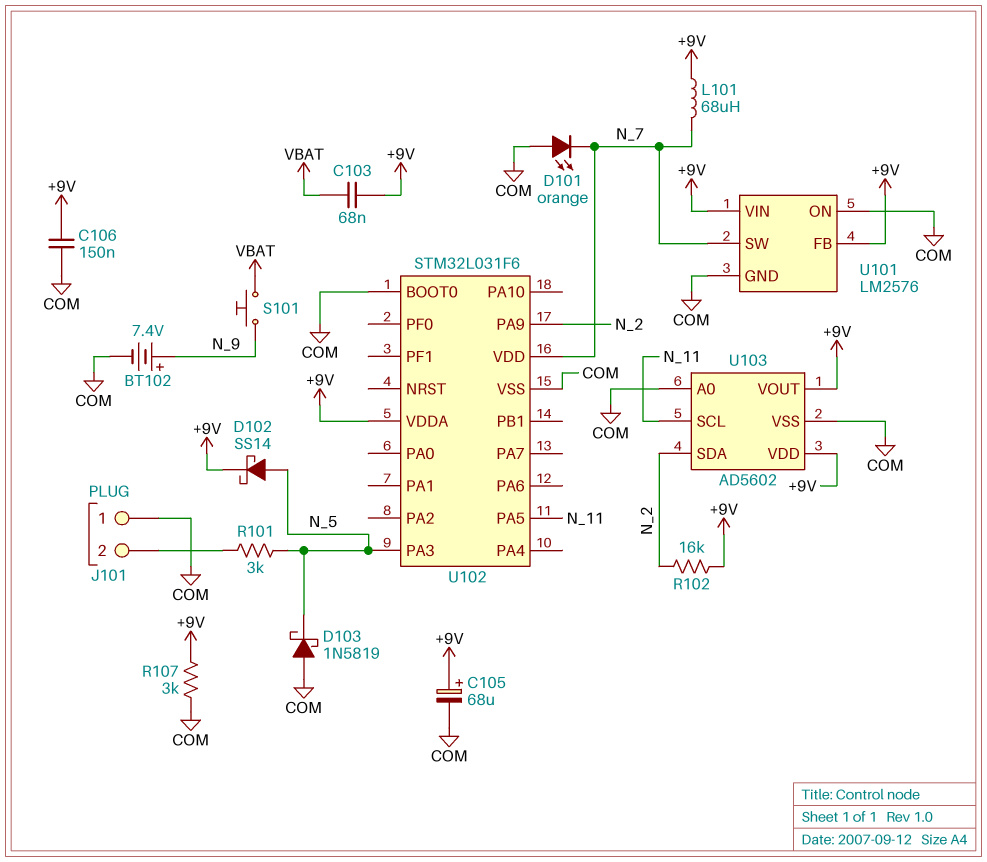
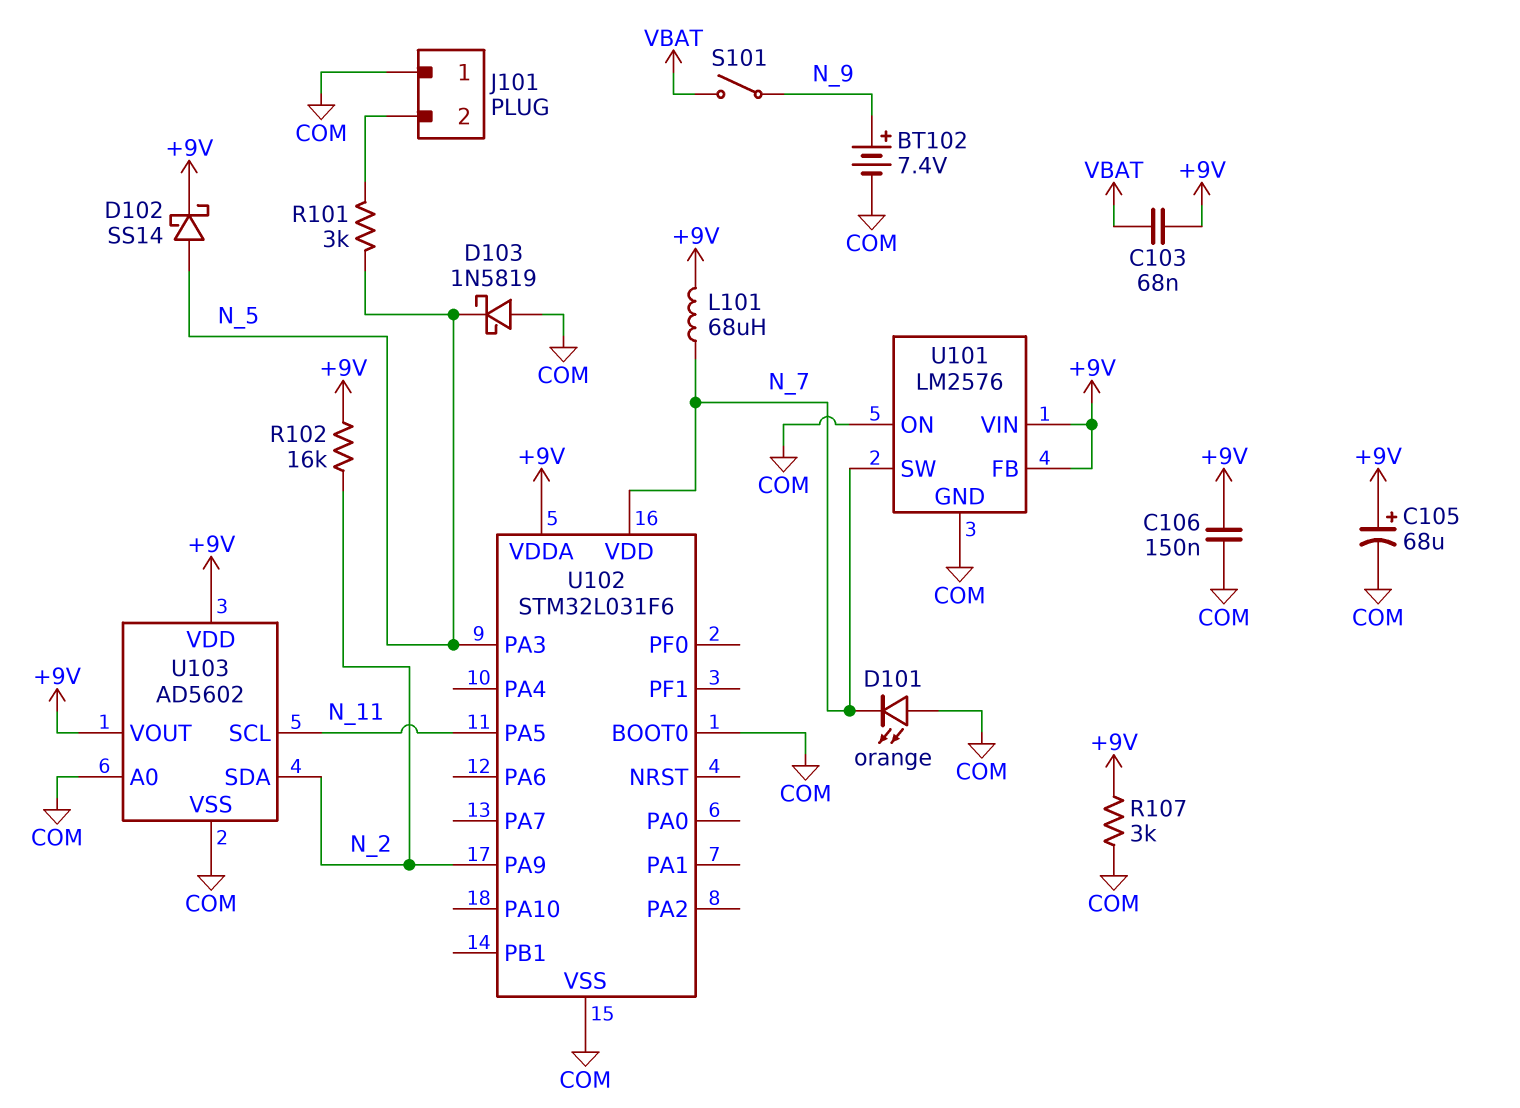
S101: button (N_9, VBAT) -> switch (N_9, VBAT)

